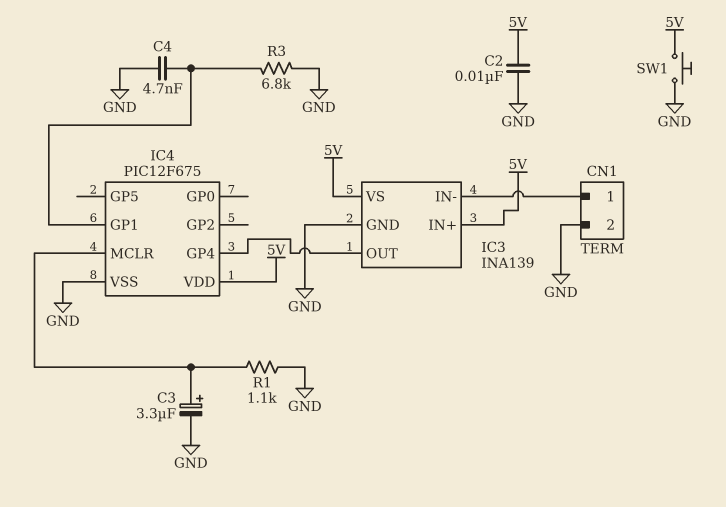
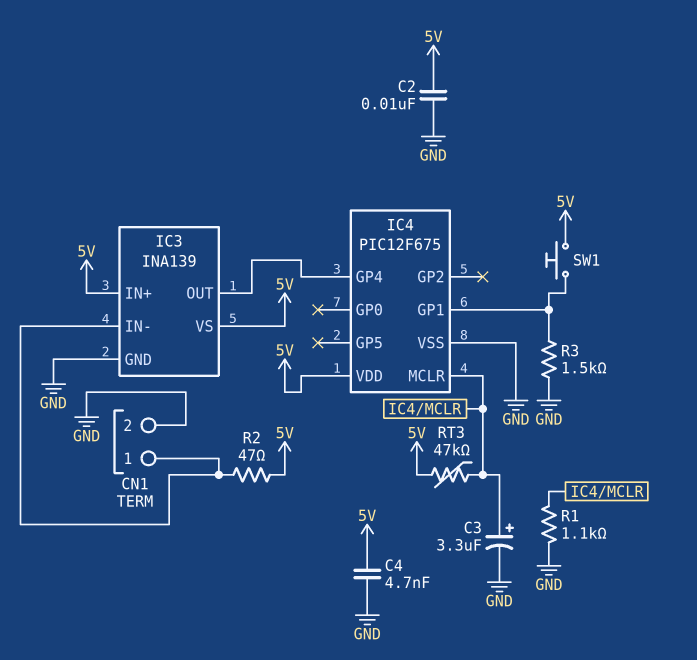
C4: 4.7nF (GND, IC4/GP1) -> 4.7nF (5V, GND)
R2: none -> 47 (5V, CN1/1)
R3: 6.8k (GND, IC4/GP1) -> 1.5k (GND, IC4/GP1)
RT3: none -> 47k (5V, IC4/MCLR)
SW1: button (5V, GND) -> button (5V, IC4/GP1)

